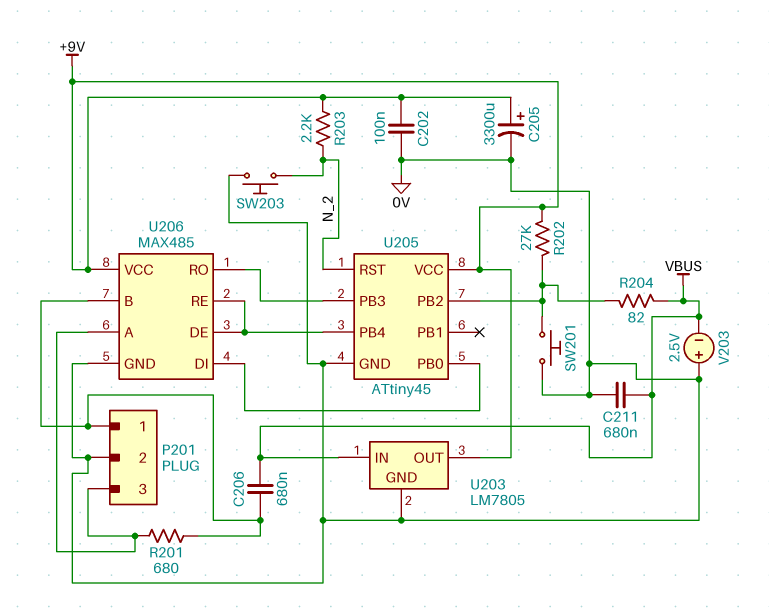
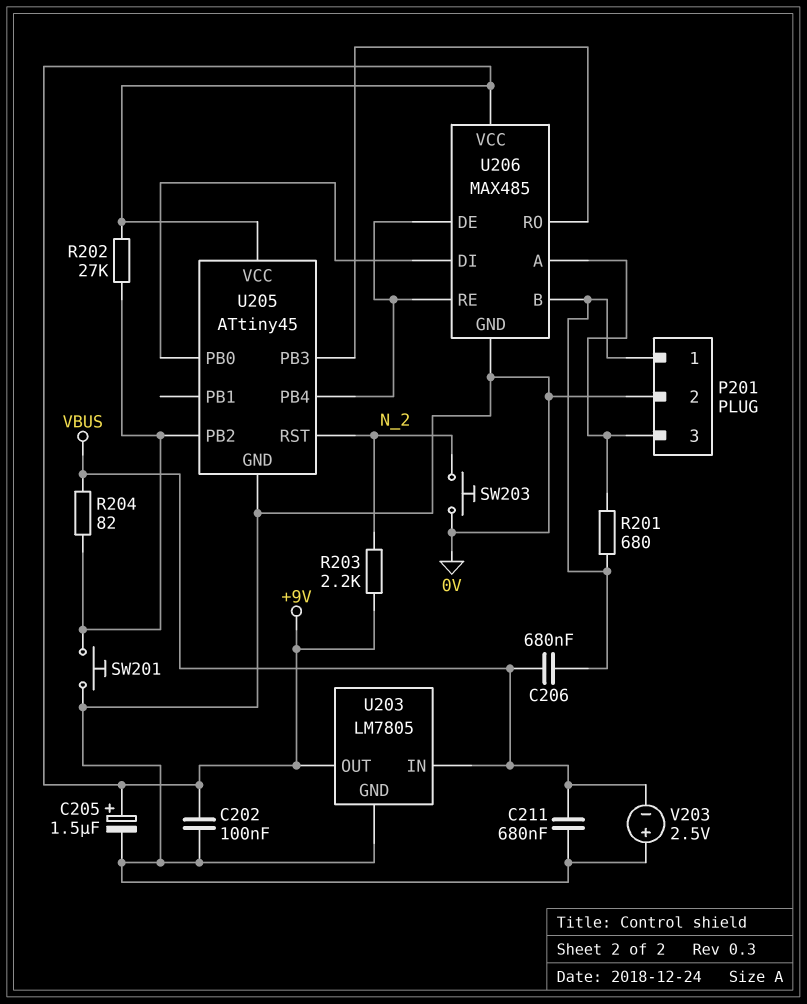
C205: 3300uF (plus +9V, minus 0V) -> 1.5uF (plus +9V, minus 0V)

